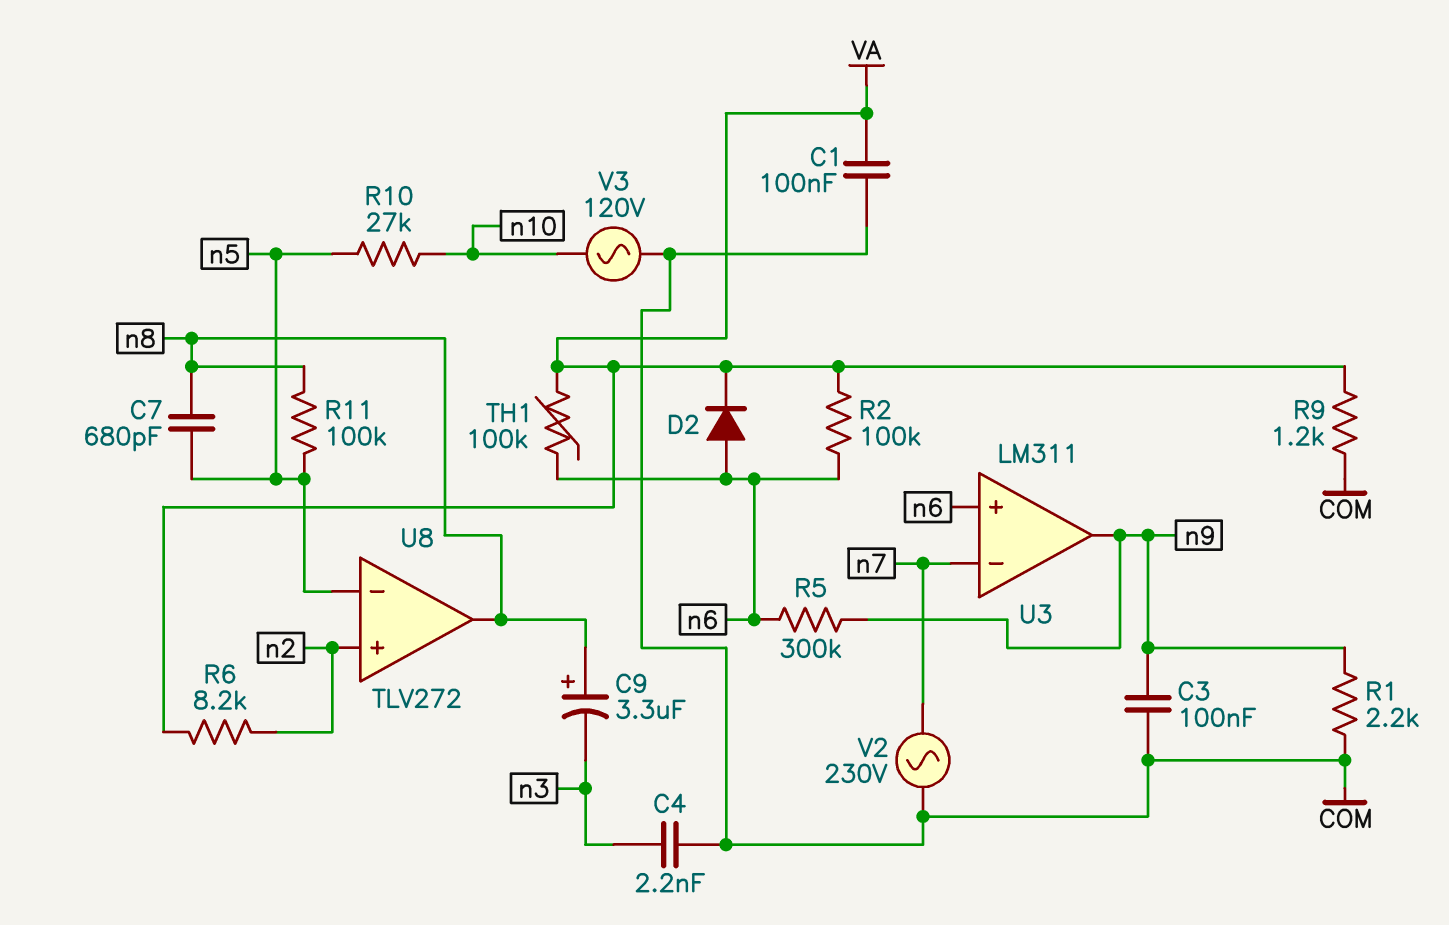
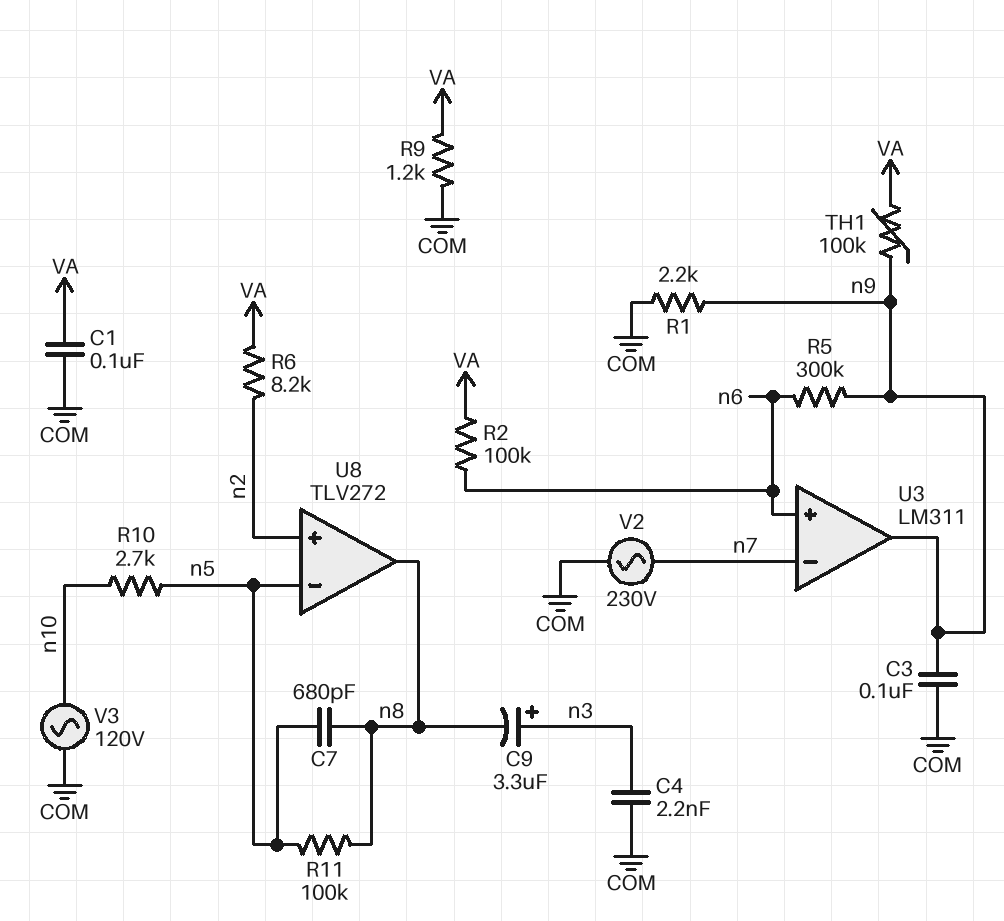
C9: 3.3uF (plus n8, minus n3) -> 3.3uF (plus n3, minus n8)
D2: diode (A n6, K VA) -> none
R10: 27k (n5, n10) -> 2.7k (n5, n10)
TH1: 100k (VA, n6) -> 100k (VA, n9)

